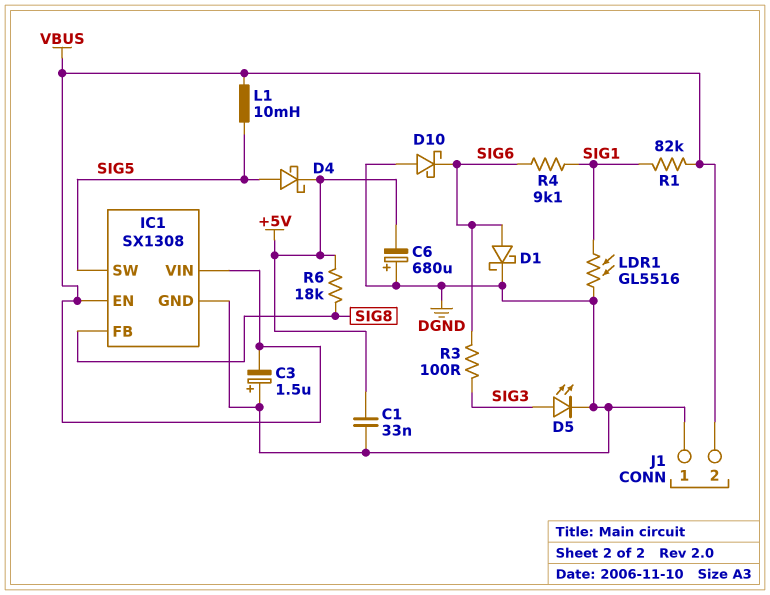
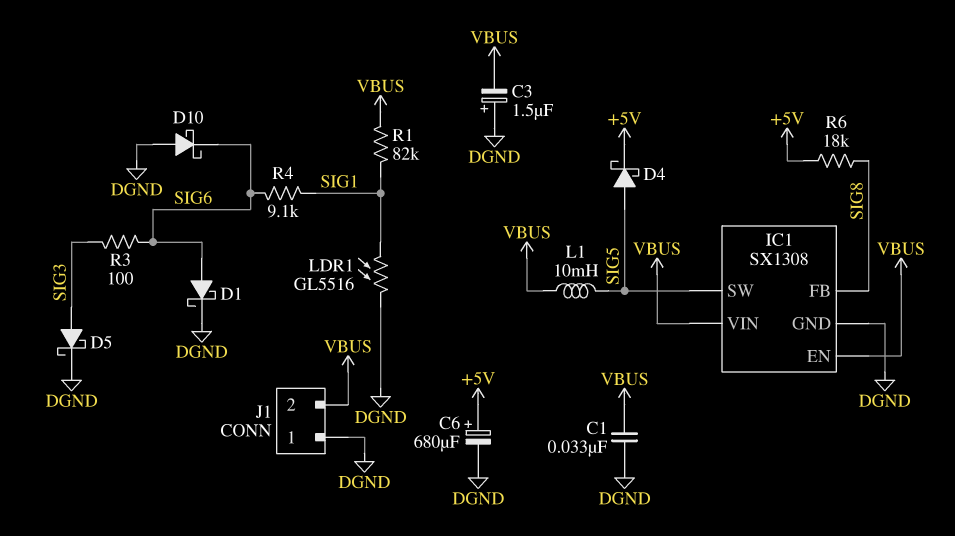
C1: 33nF (+5V, DGND) -> 33nF (DGND, VBUS)
C6: 680uF (plus DGND, minus +5V) -> 680uF (plus +5V, minus DGND)
D5: LED (A SIG3, K DGND) -> schottky (A SIG3, K DGND)

